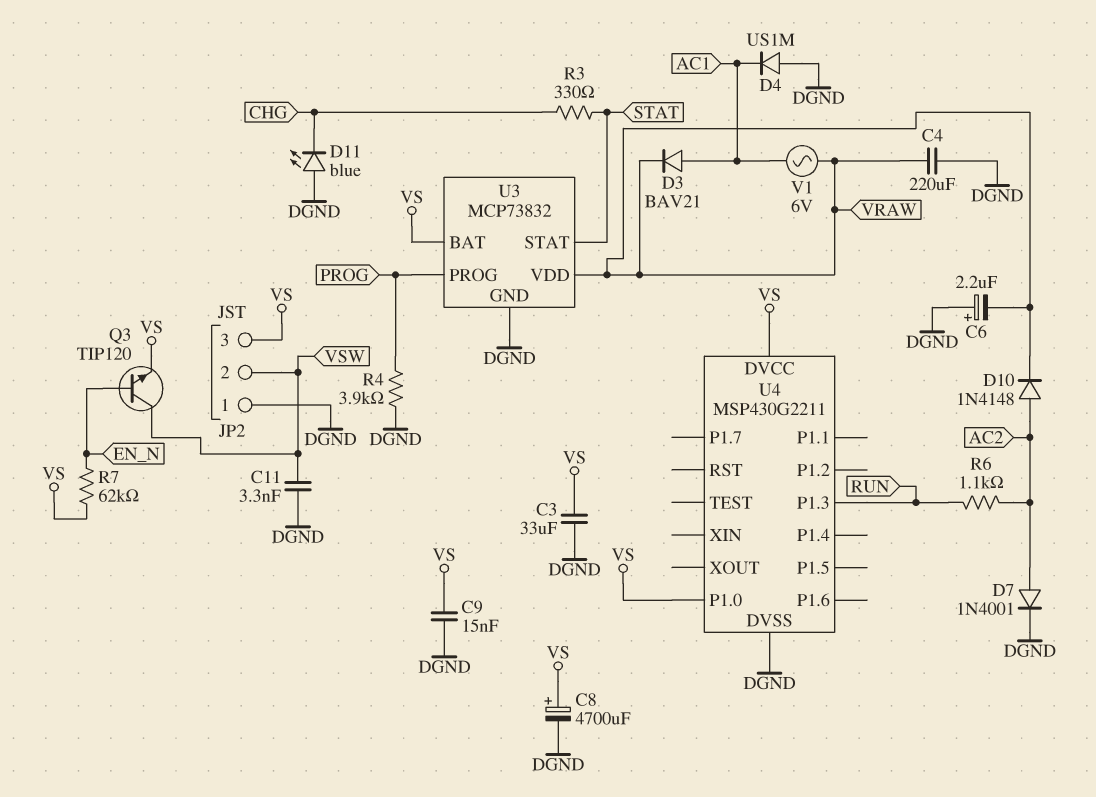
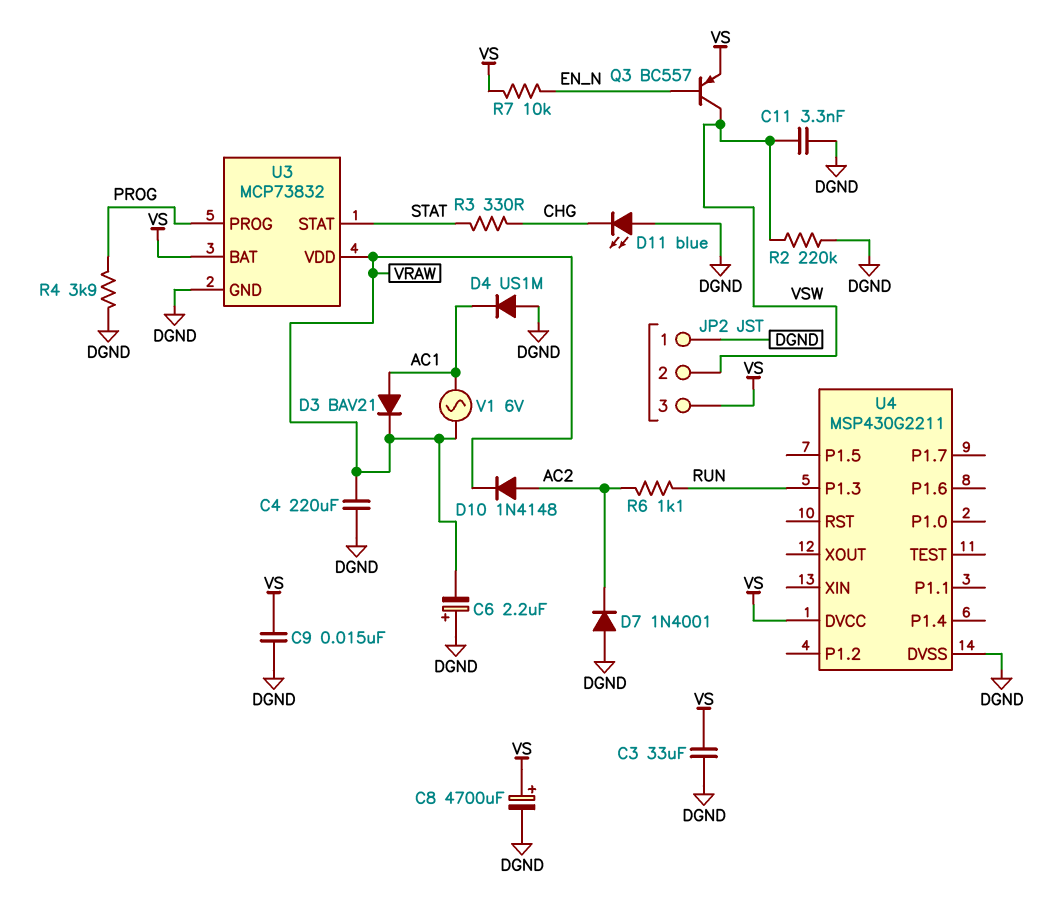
D7: diode 1N4001 (A AC2, K DGND) -> diode 1N4001 (A DGND, K AC2)
Q3: NPN TIP120 (B EN_N, C VSW, E VS) -> PNP BC557 (B EN_N, C VSW, E VS)
R2: none -> 220k (DGND, VSW)
R7: 62k (EN_N, VS) -> 10k (EN_N, VS)
U4 pin P1.0: VS -> none

